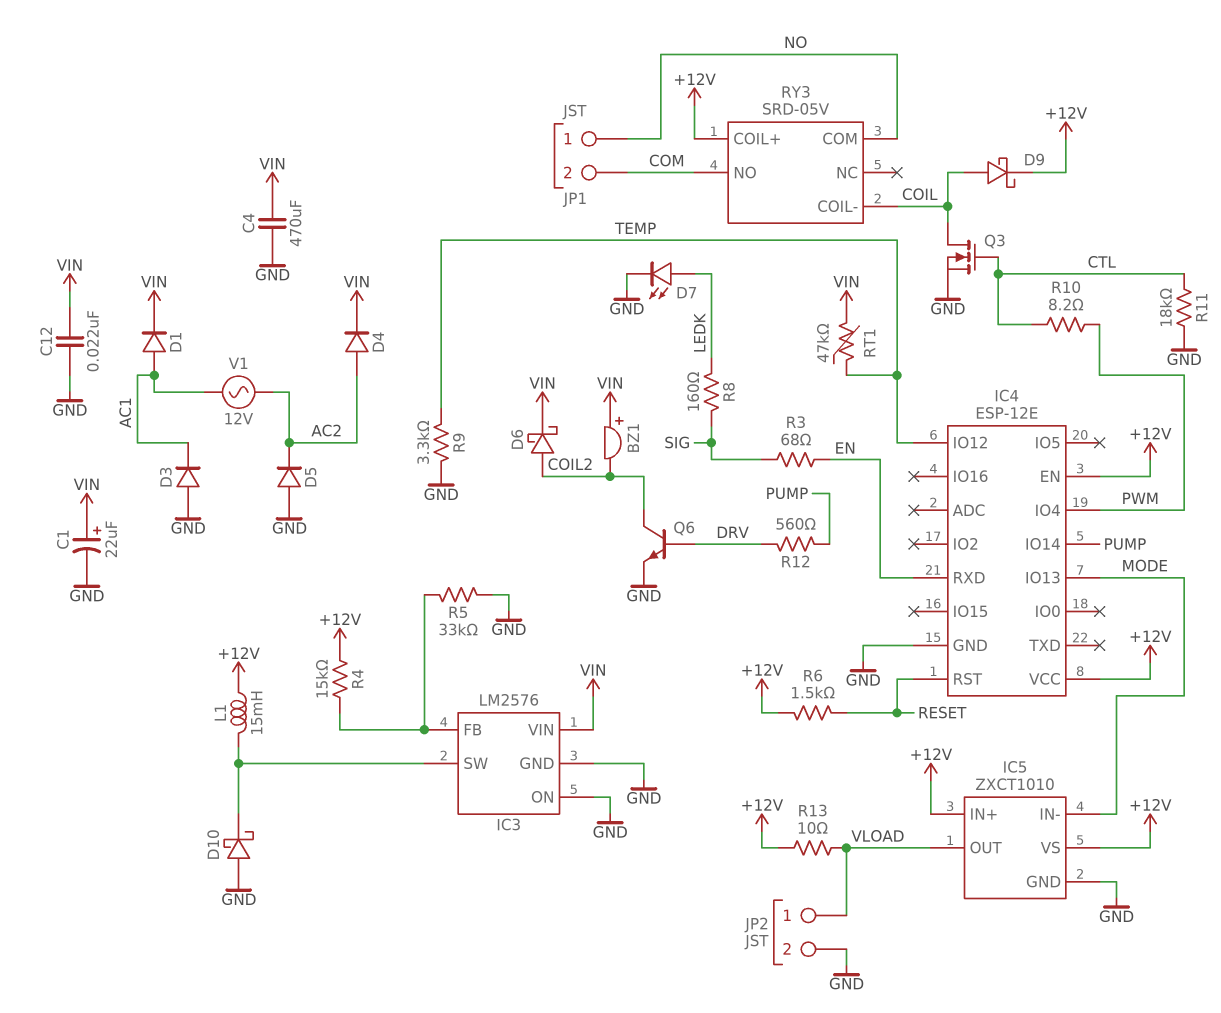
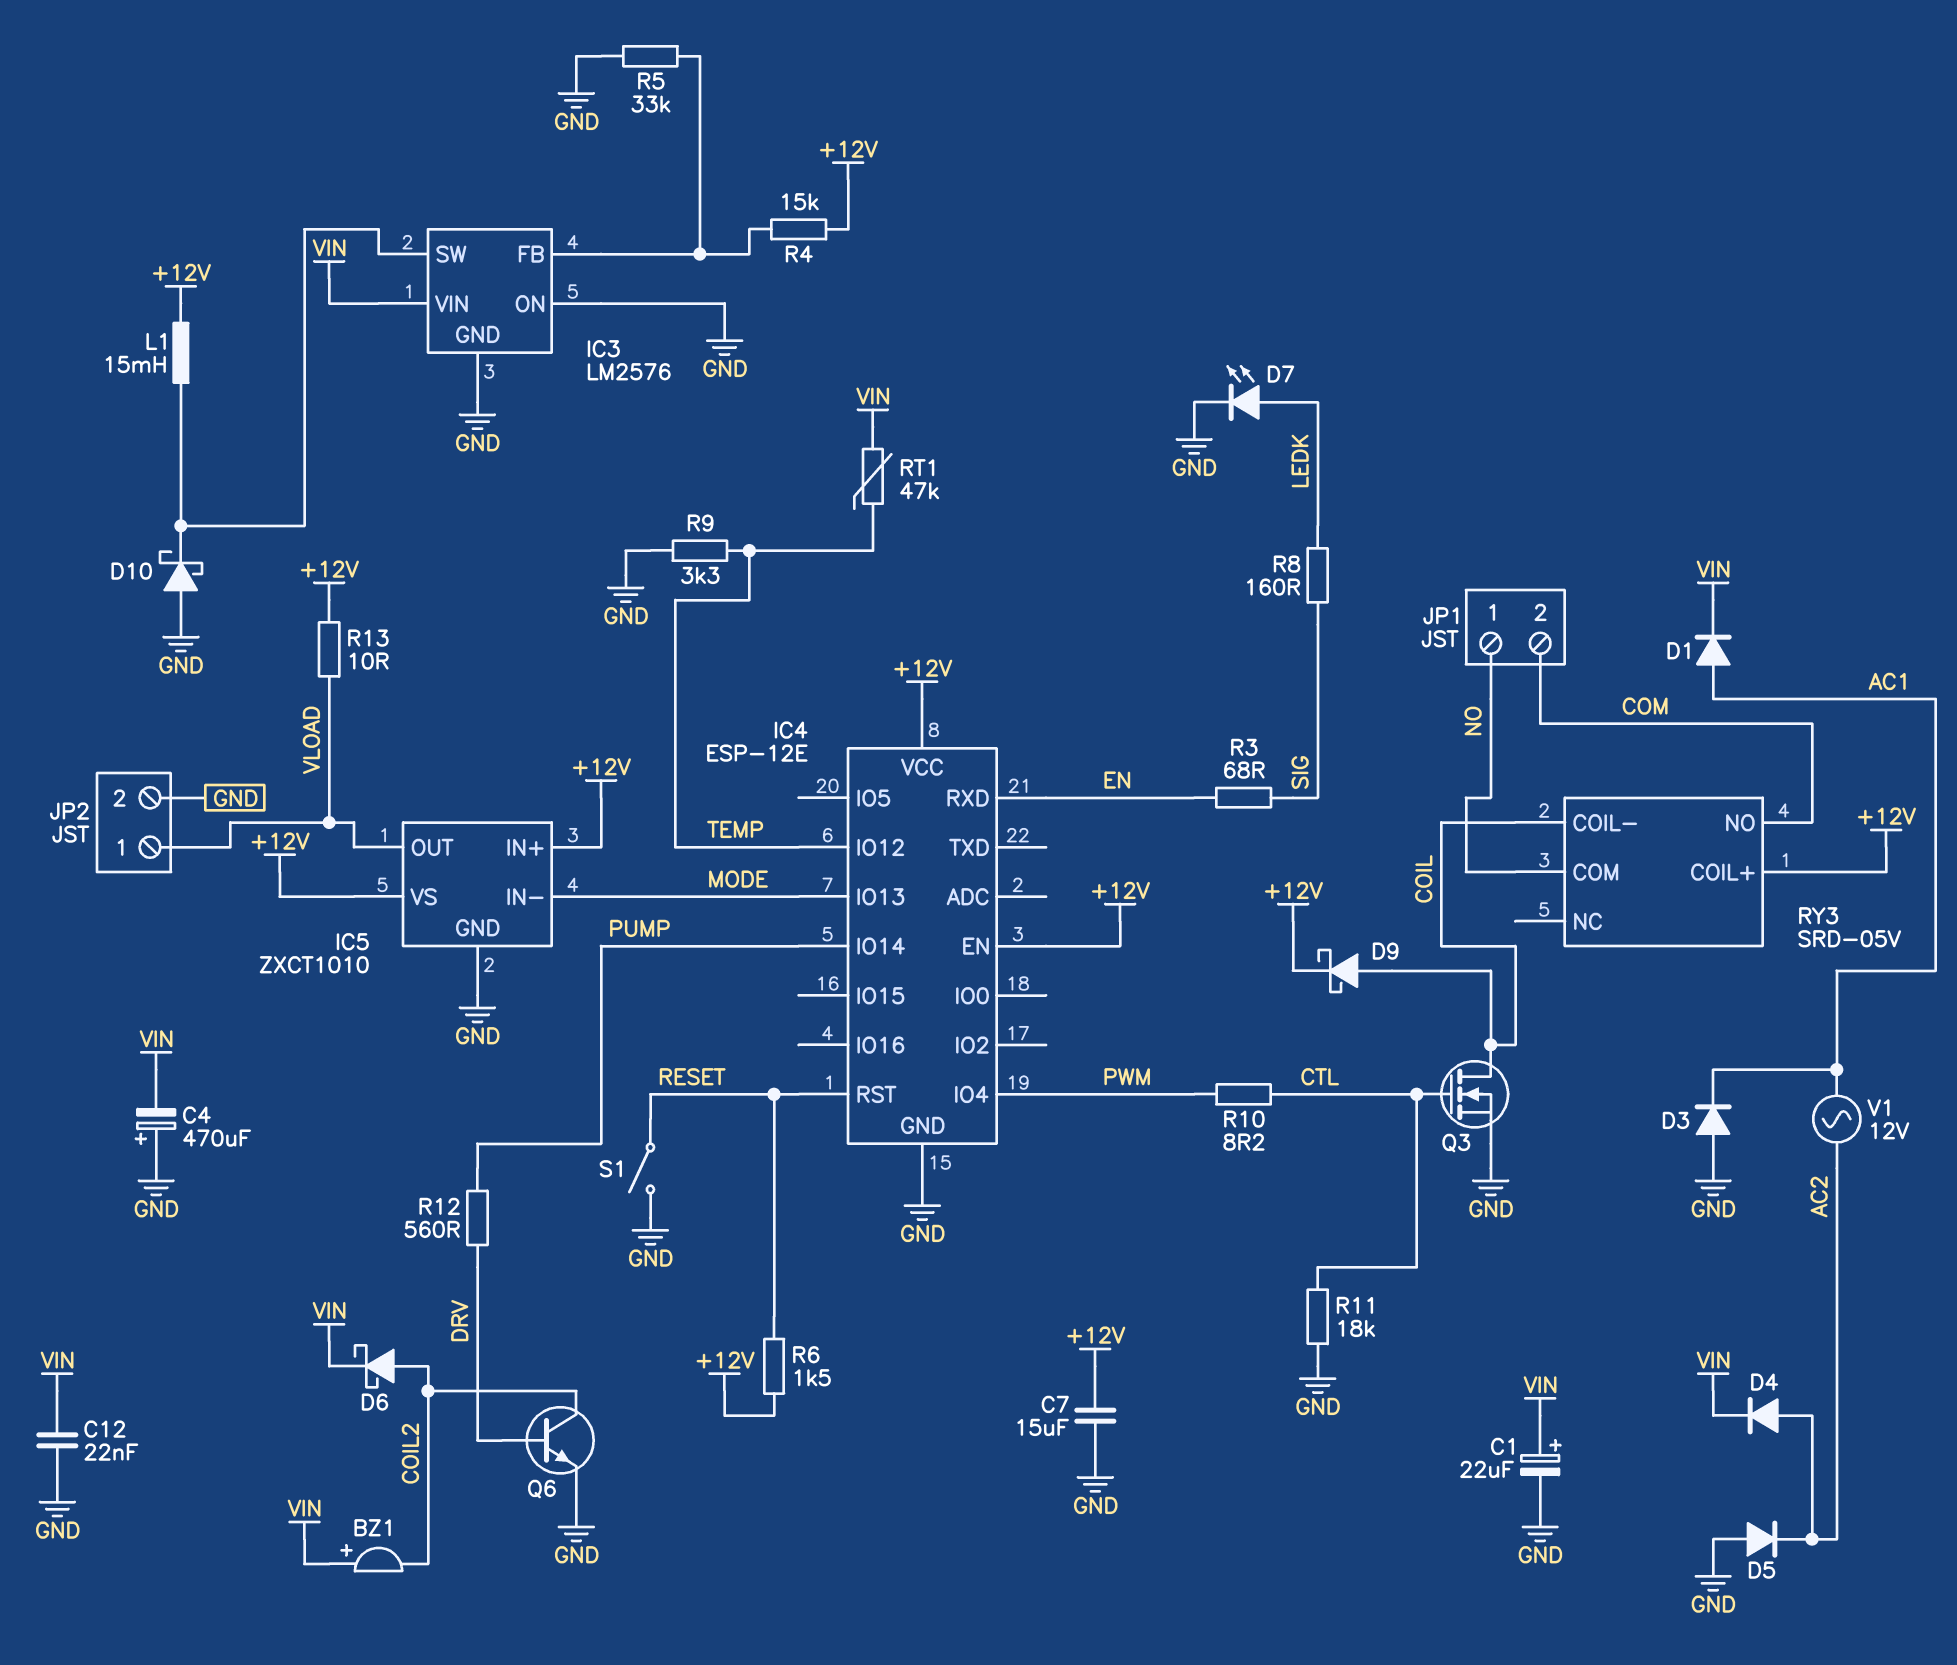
C4: 470uF (GND, VIN) -> 470uF (plus GND, minus VIN)
C7: none -> 15uF (+12V, GND)
S1: none -> switch (GND, RESET)

